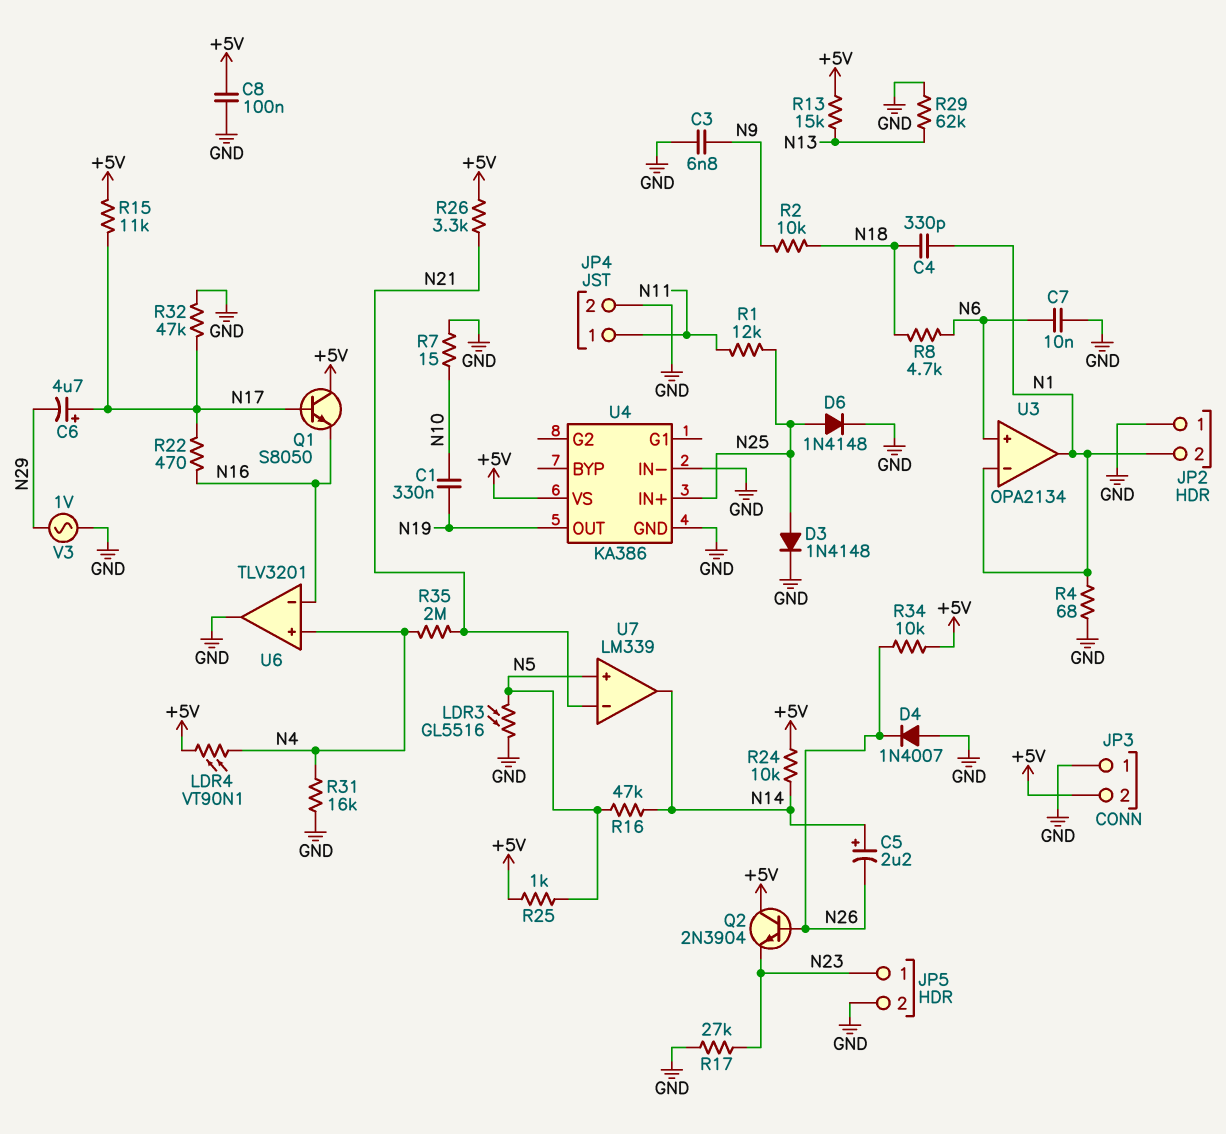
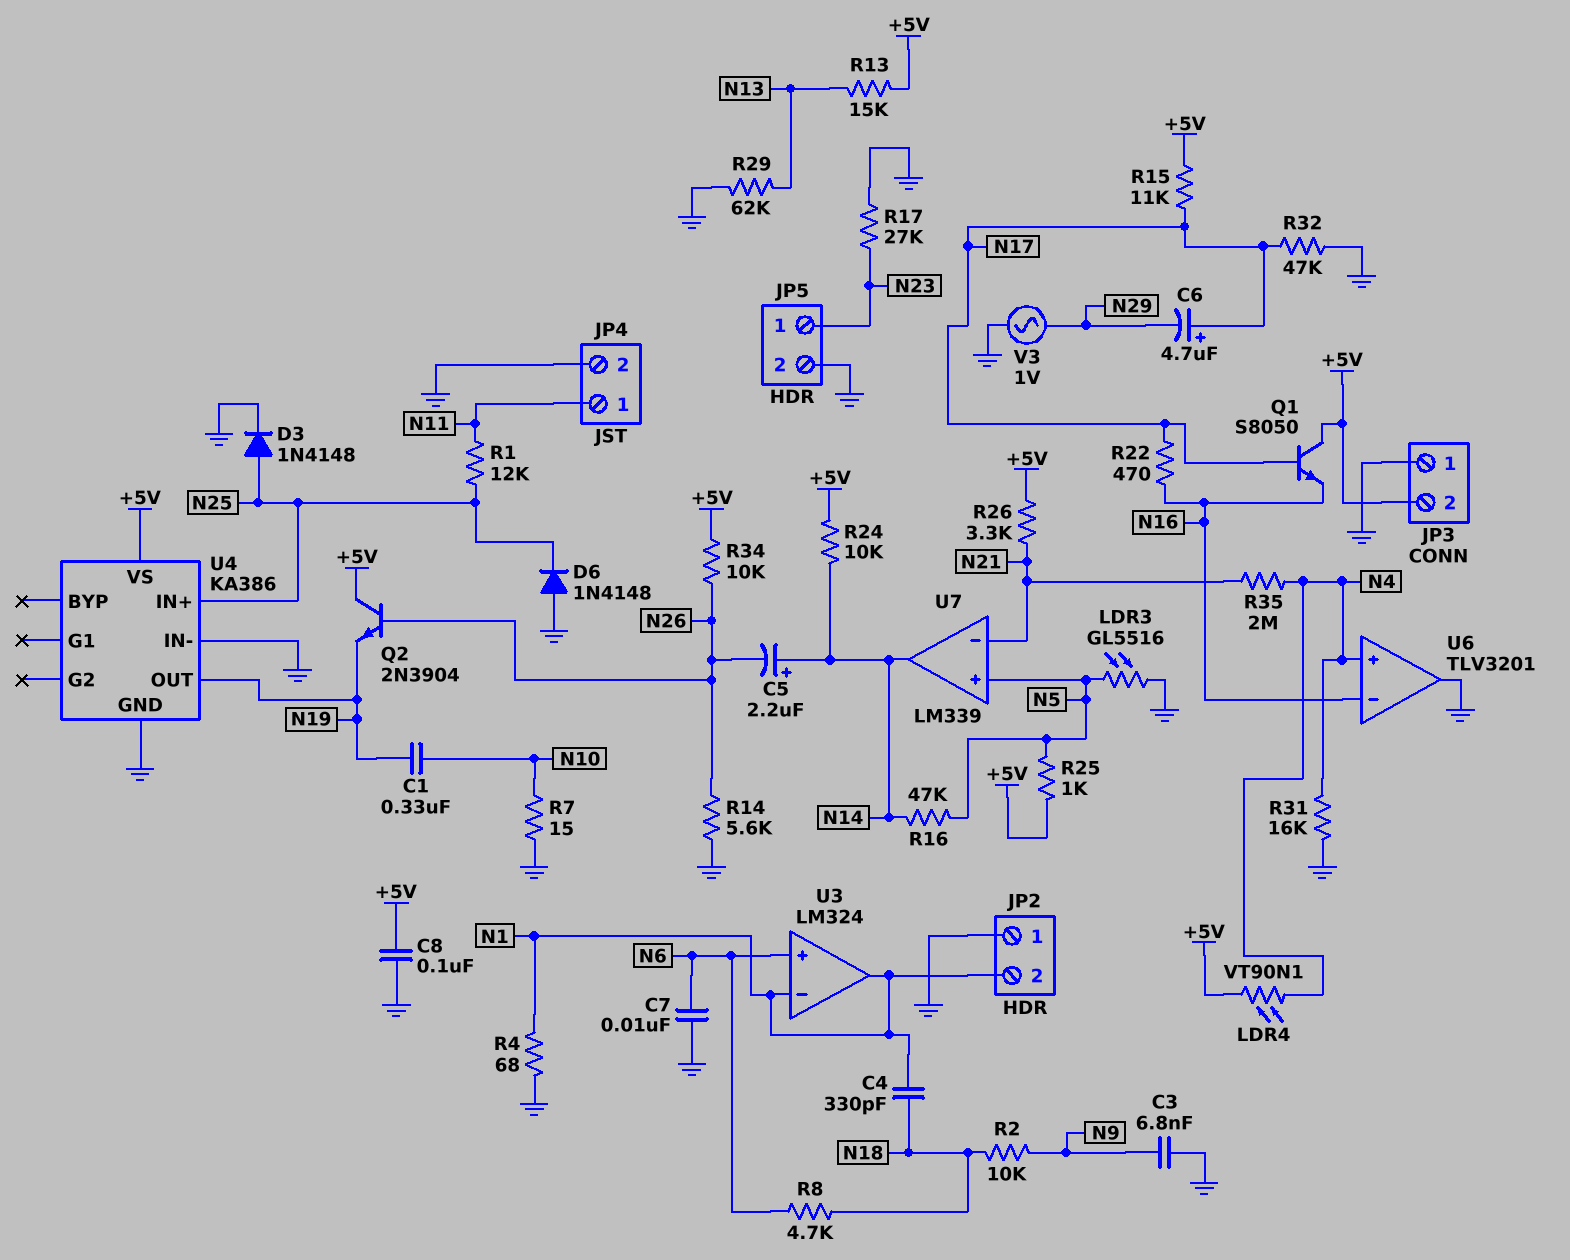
D4: diode 1N4007 (A GND, K N26) -> none
D6: diode 1N4148 (A N25, K GND) -> diode 1N4148 (A GND, K N25)
Q2: NPN 2N3904 (B N26, C +5V, E N23) -> NPN 2N3904 (B N26, C +5V, E N19)
R14: none -> 5.6k (GND, N26)
U3: OPA2134 -> LM324

